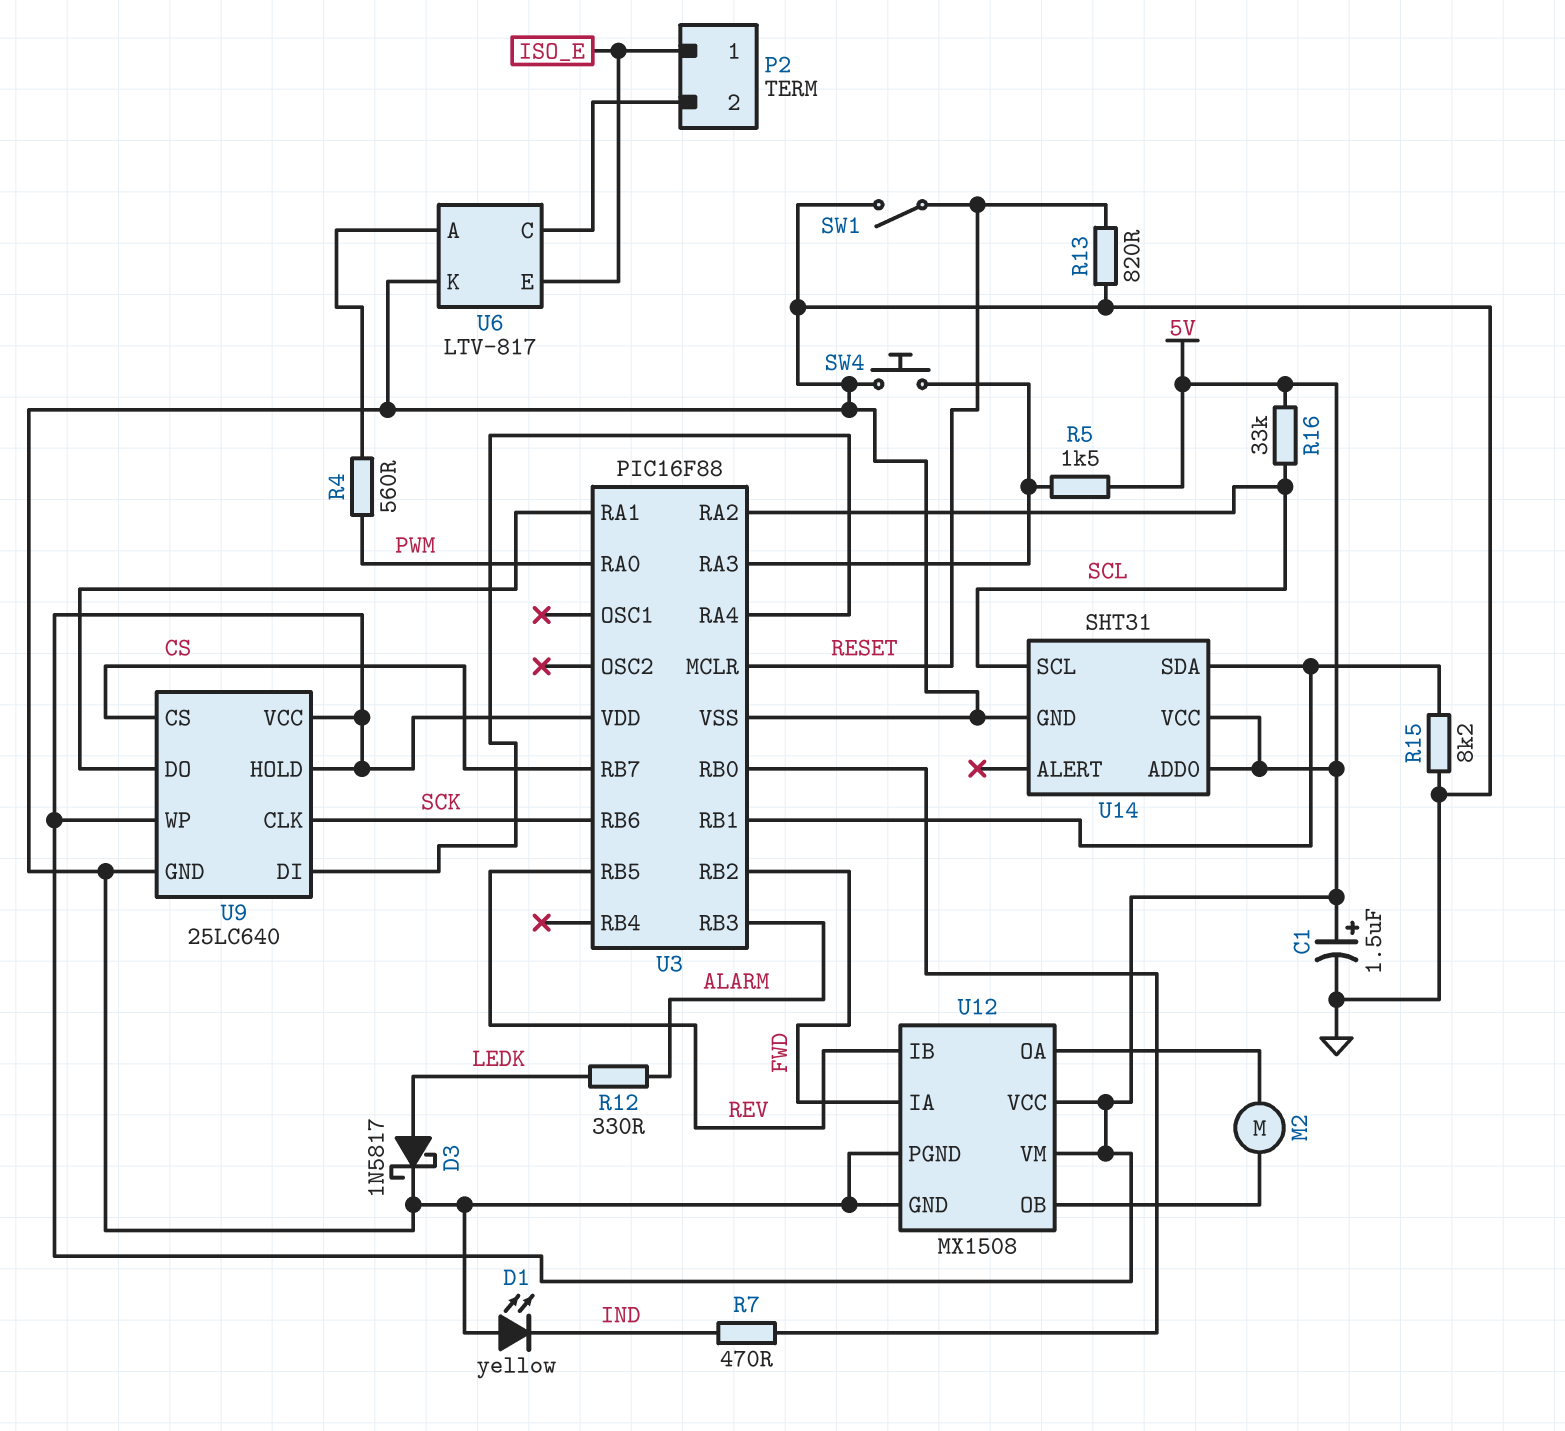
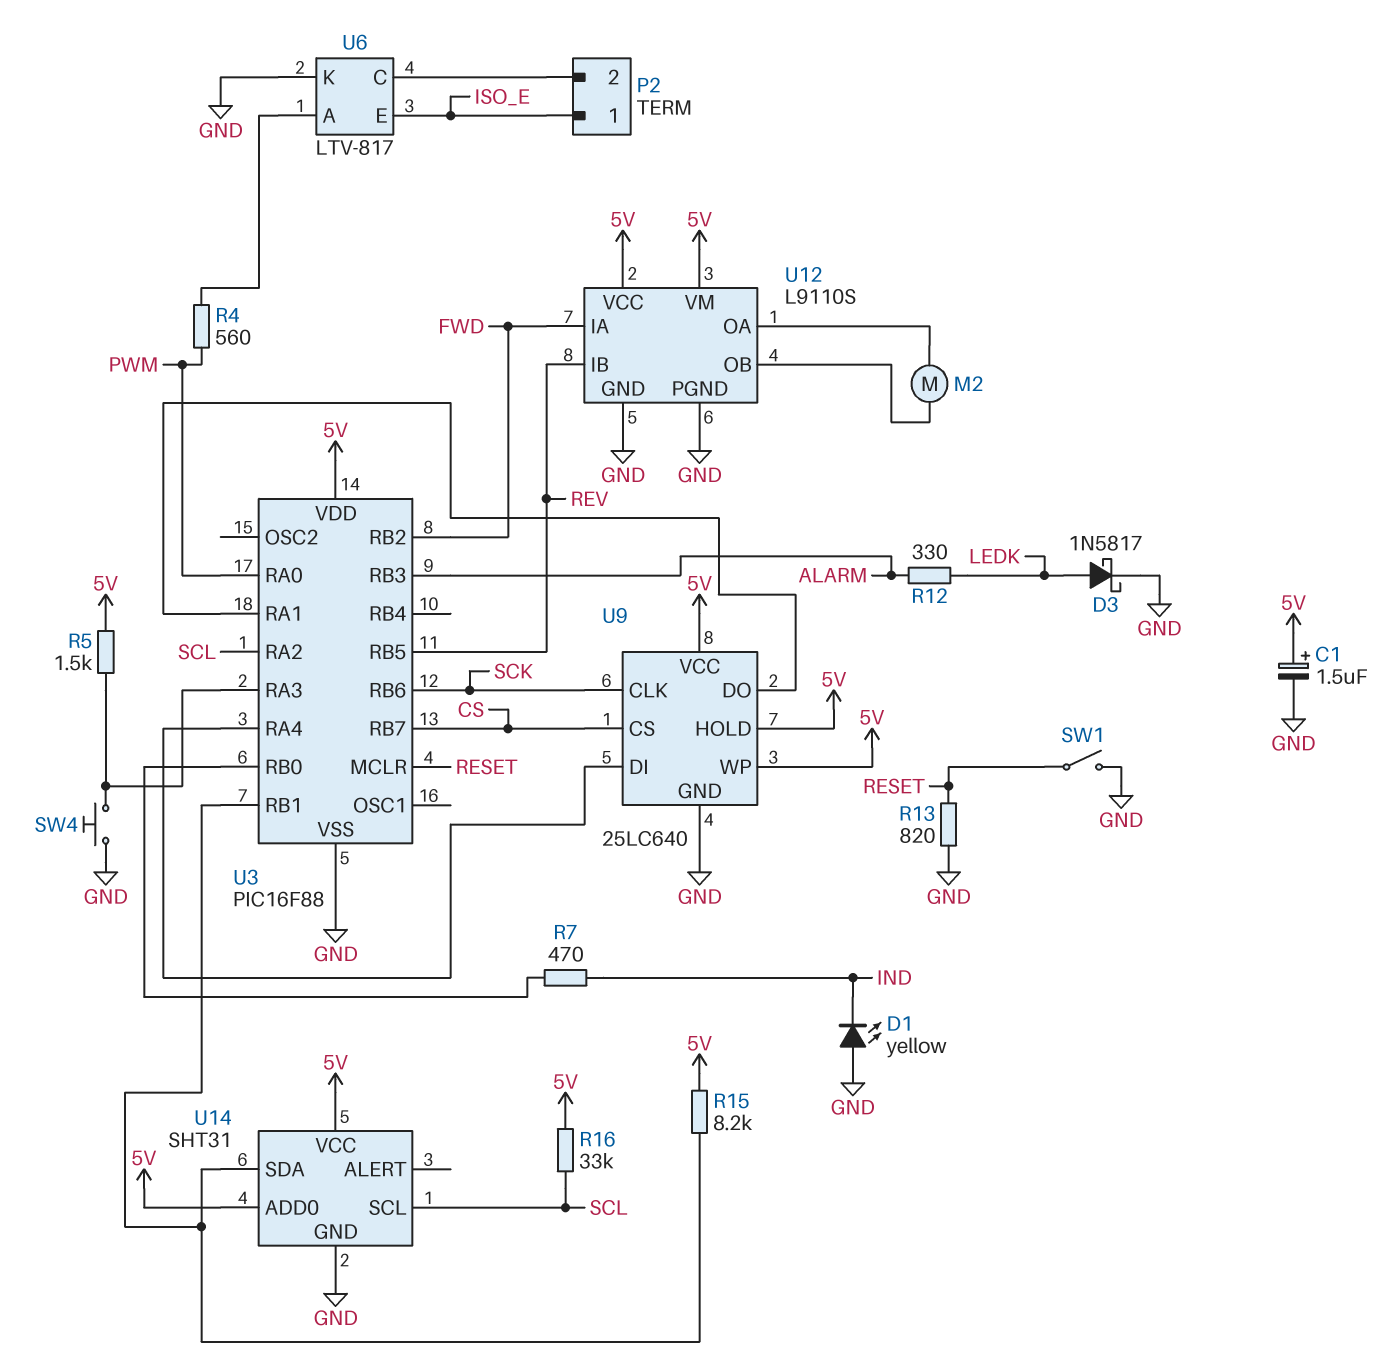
R15: 8.2k (GND, U3/RB1) -> 8.2k (5V, U3/RB1)
U12: MX1508 -> L9110S

